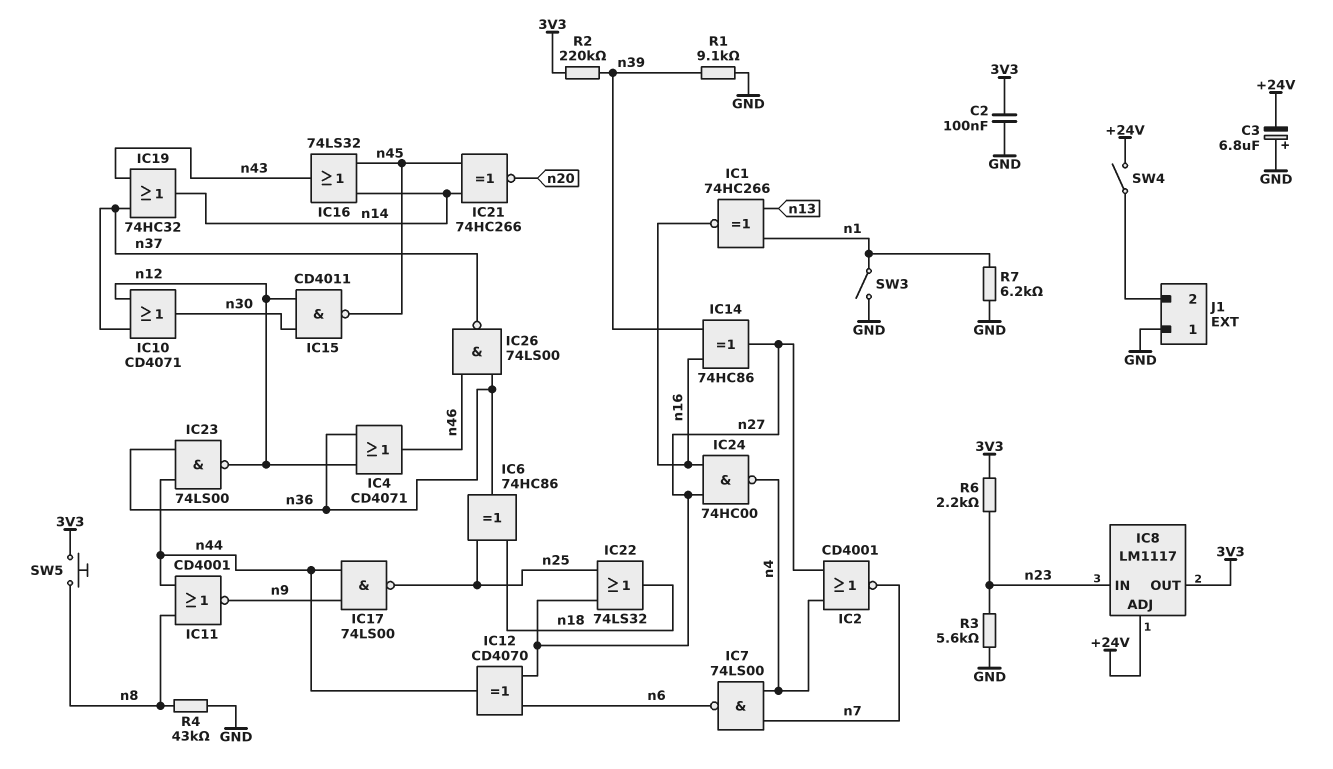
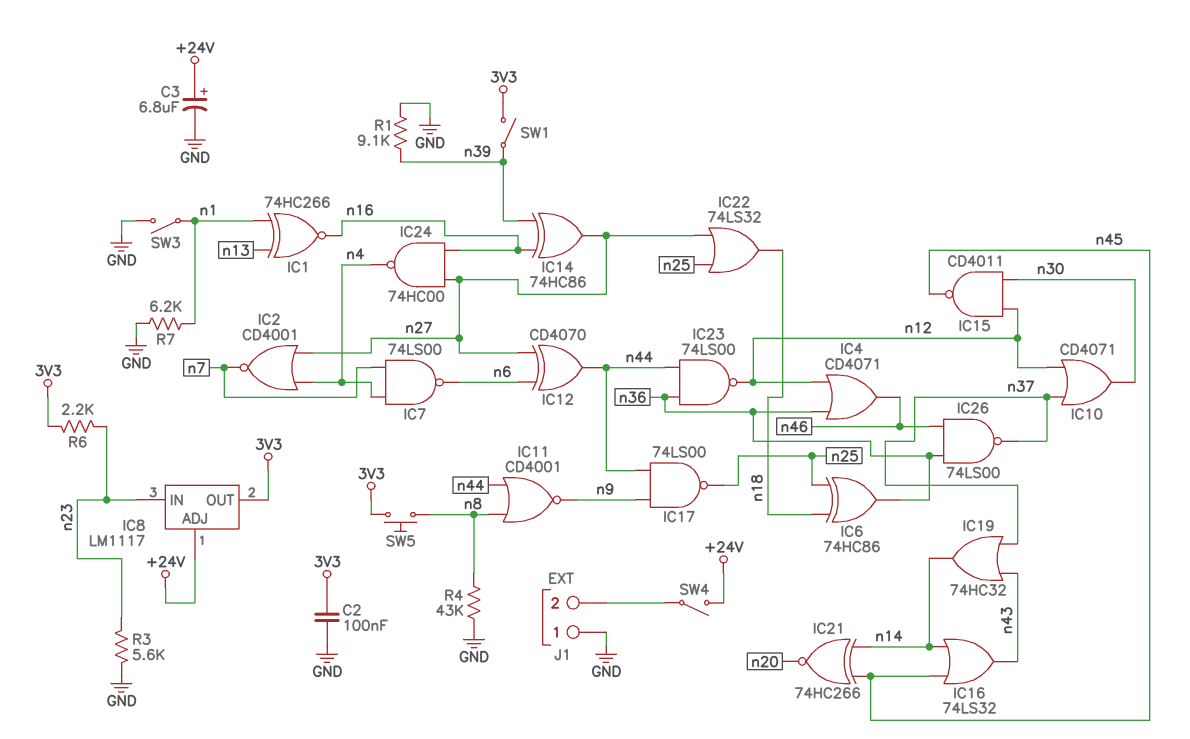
C3: 6.8uF (plus GND, minus +24V) -> 6.8uF (plus +24V, minus GND)
R2: 220k (3V3, n39) -> none
SW1: none -> switch (3V3, n39)

